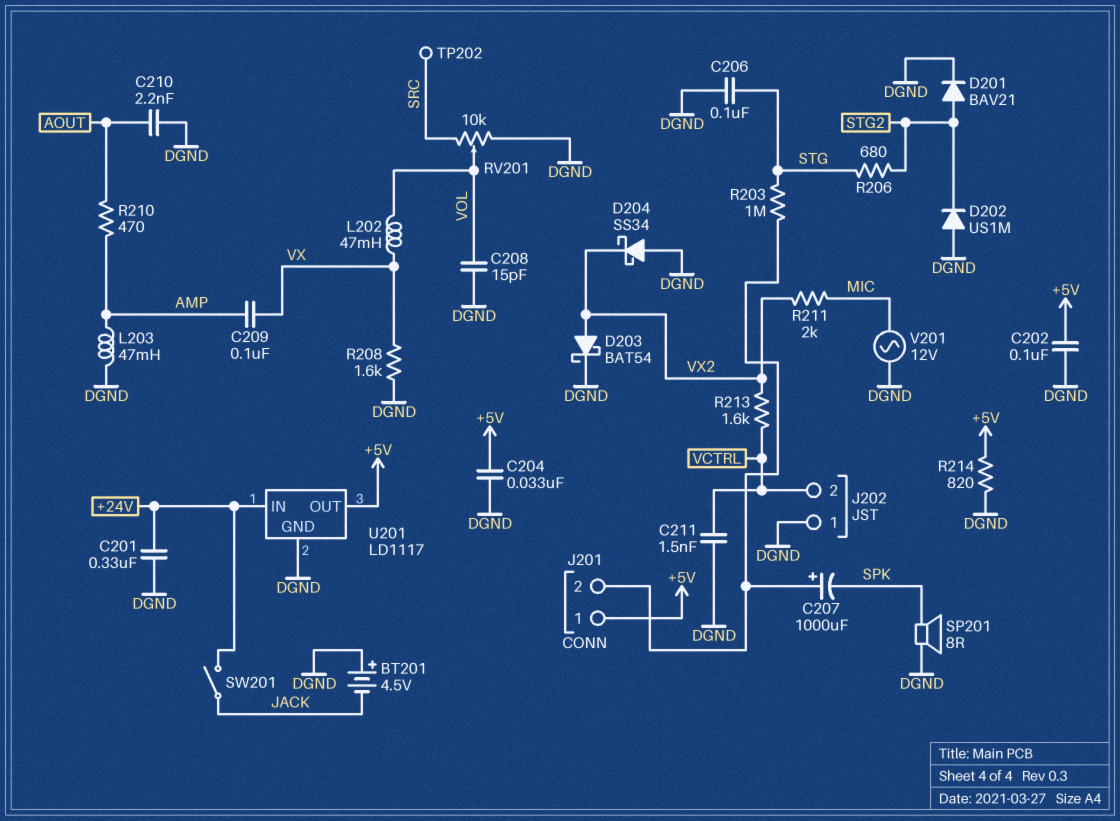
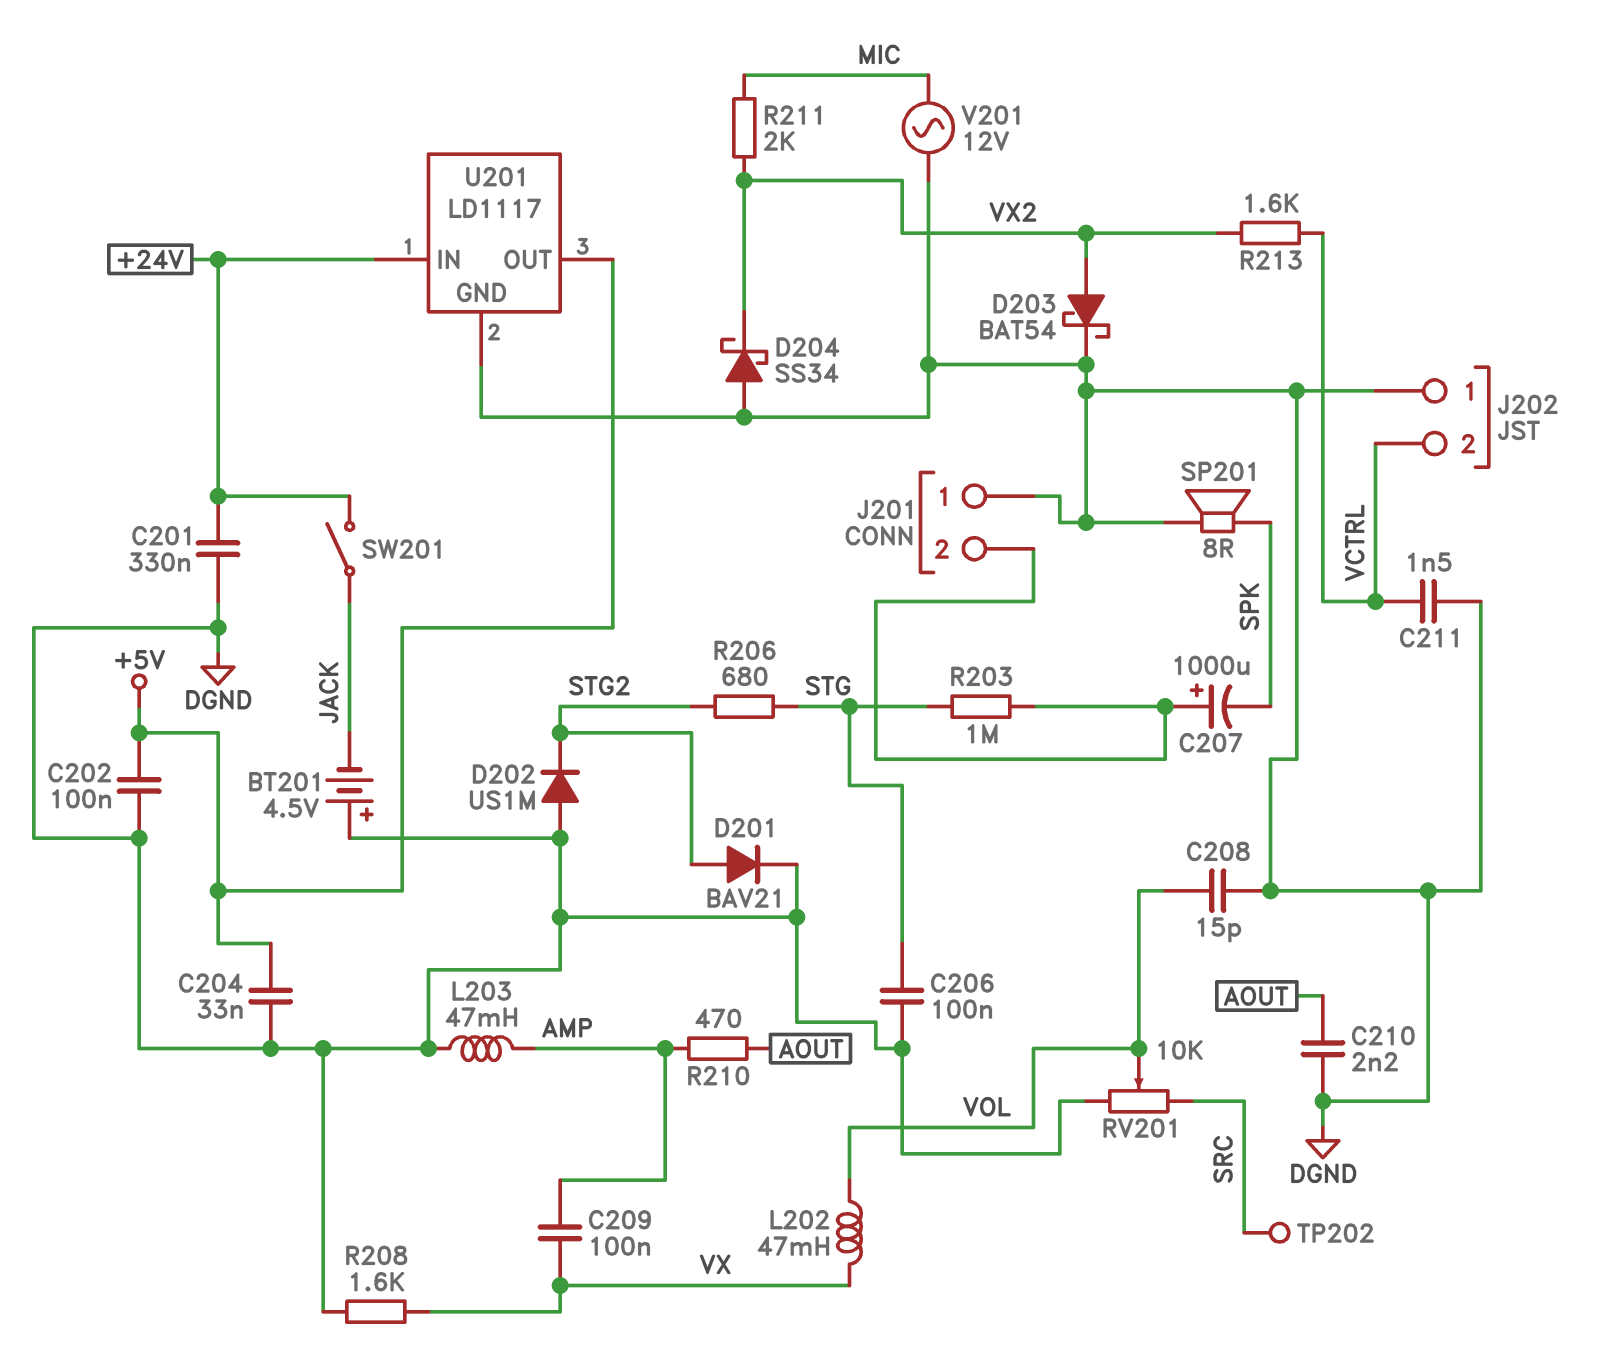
J201 pin 1: +5V -> DGND
R214: 820 (+5V, DGND) -> none

